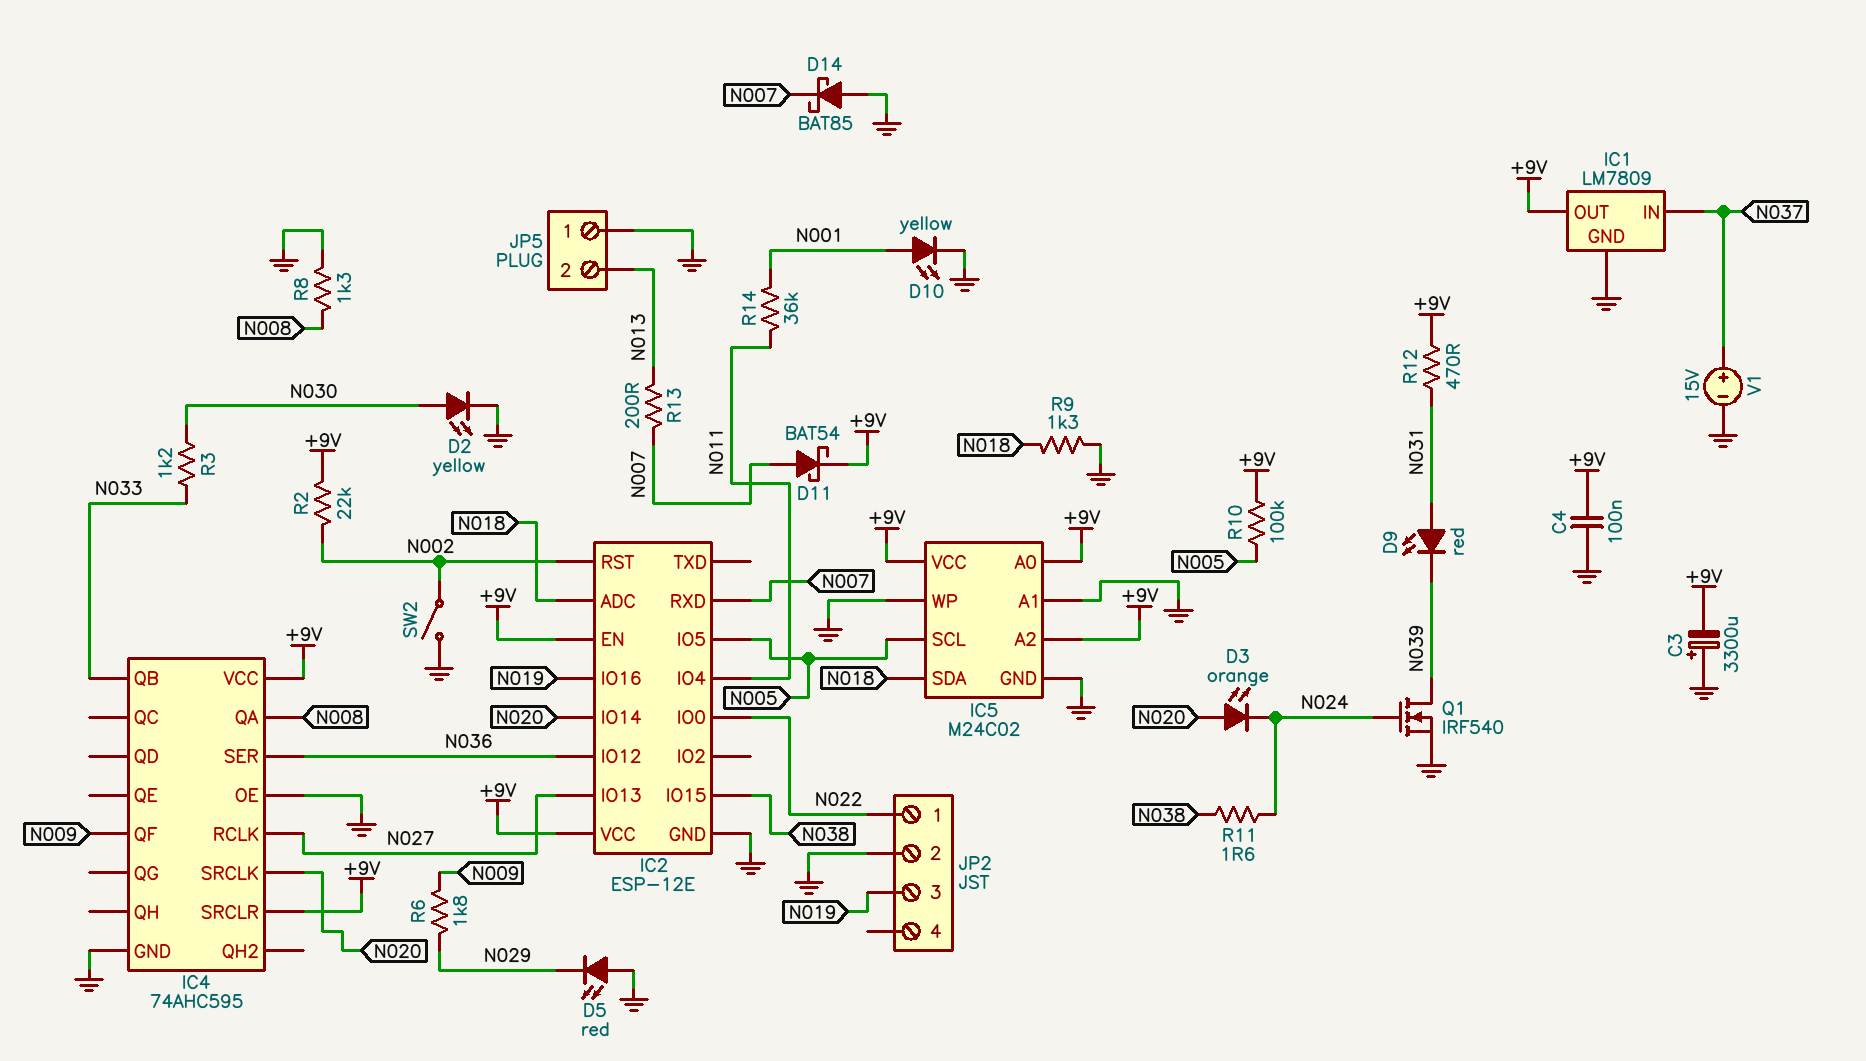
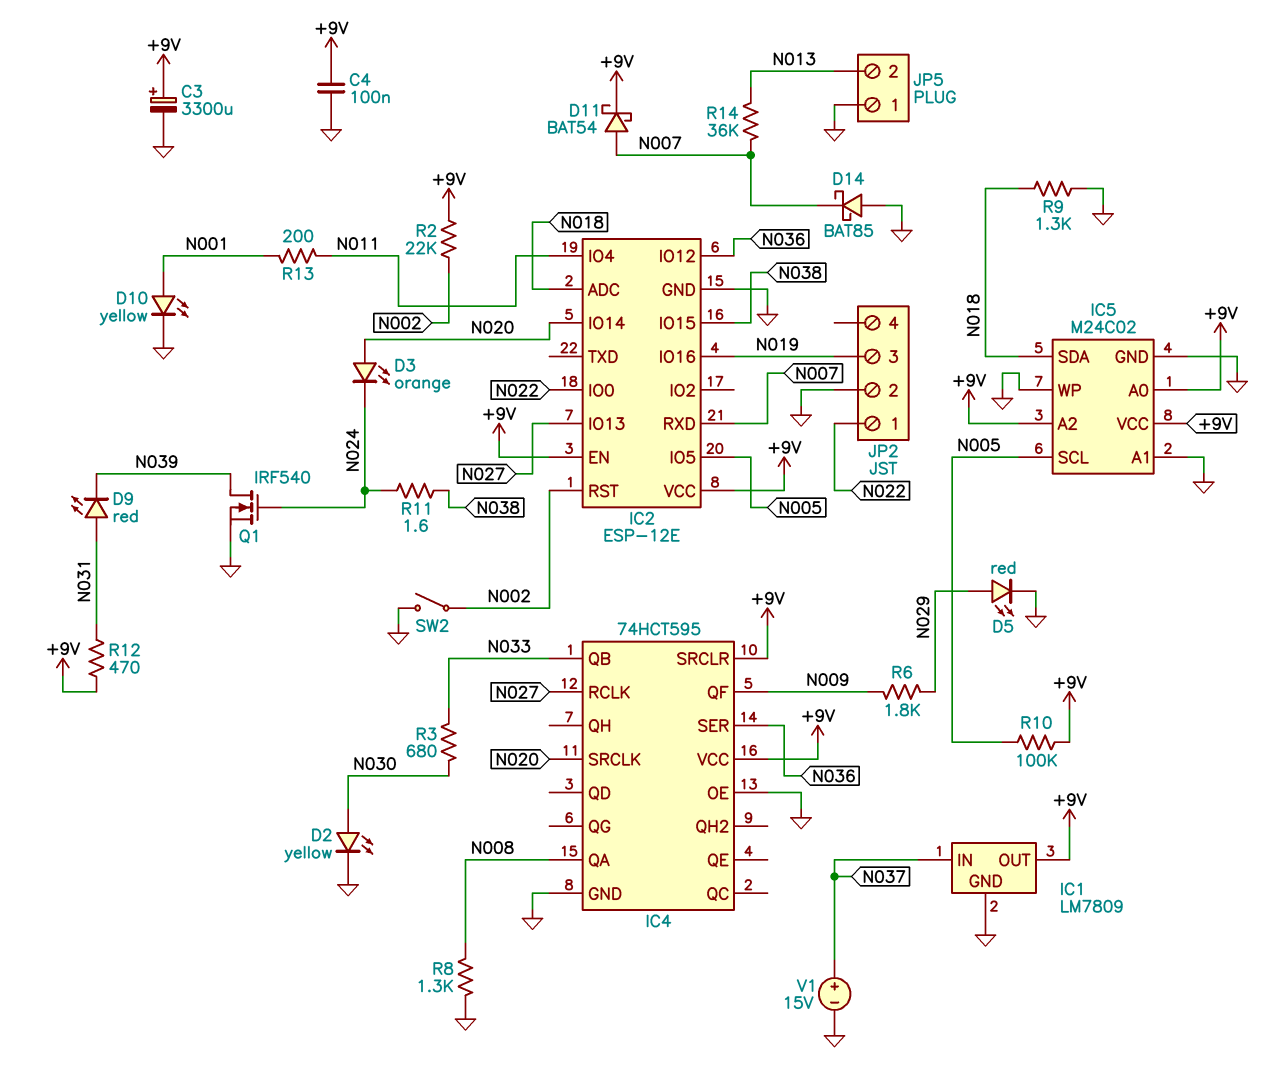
C3: 3300uF (plus GND, minus +9V) -> 3300uF (plus +9V, minus GND)
D5: LED red (A GND, K N029) -> LED red (A N029, K GND)
IC4: 74AHC595 -> 74HCT595
R3: 1.2k (N030, N033) -> 680 (N030, N033)
R13: 200 (N007, N013) -> 200 (N001, N011)
R14: 36k (N001, N011) -> 36k (N007, N013)

